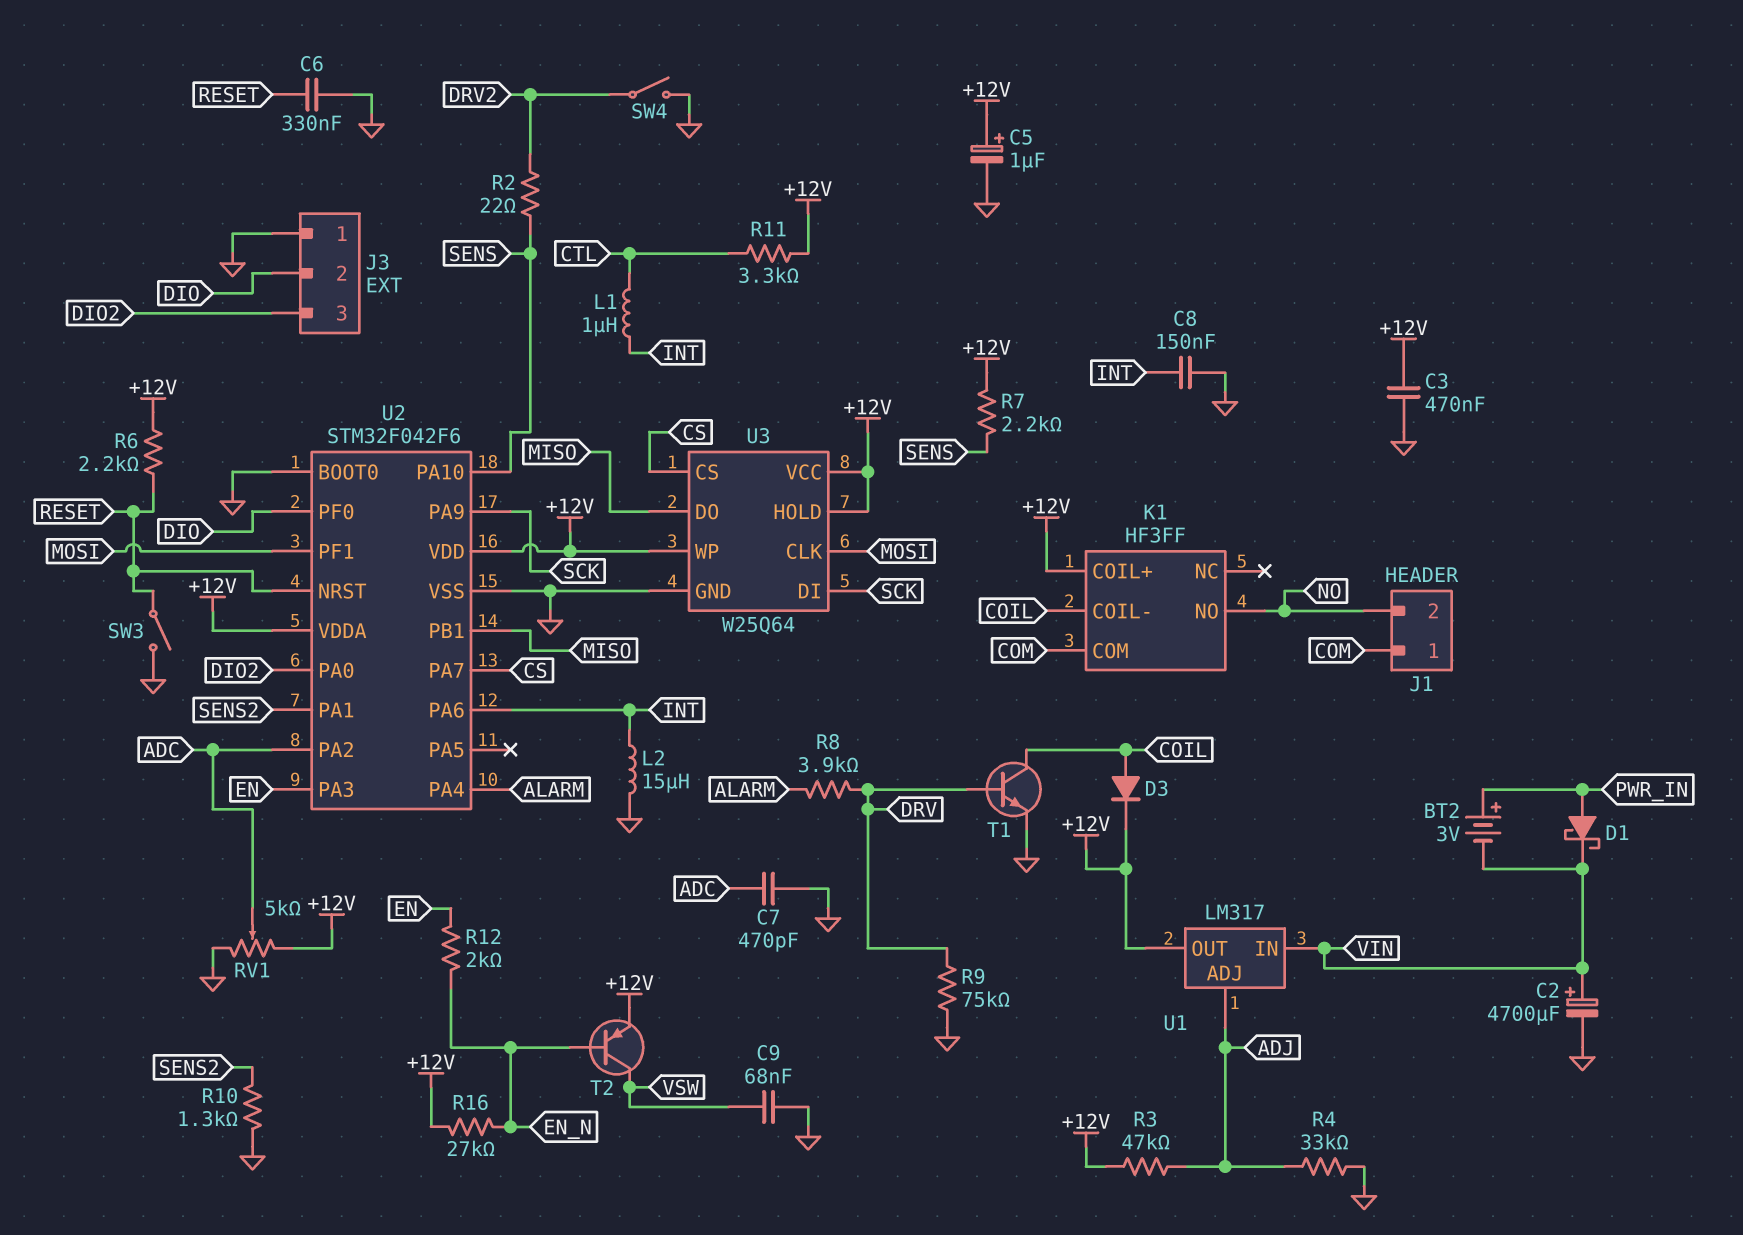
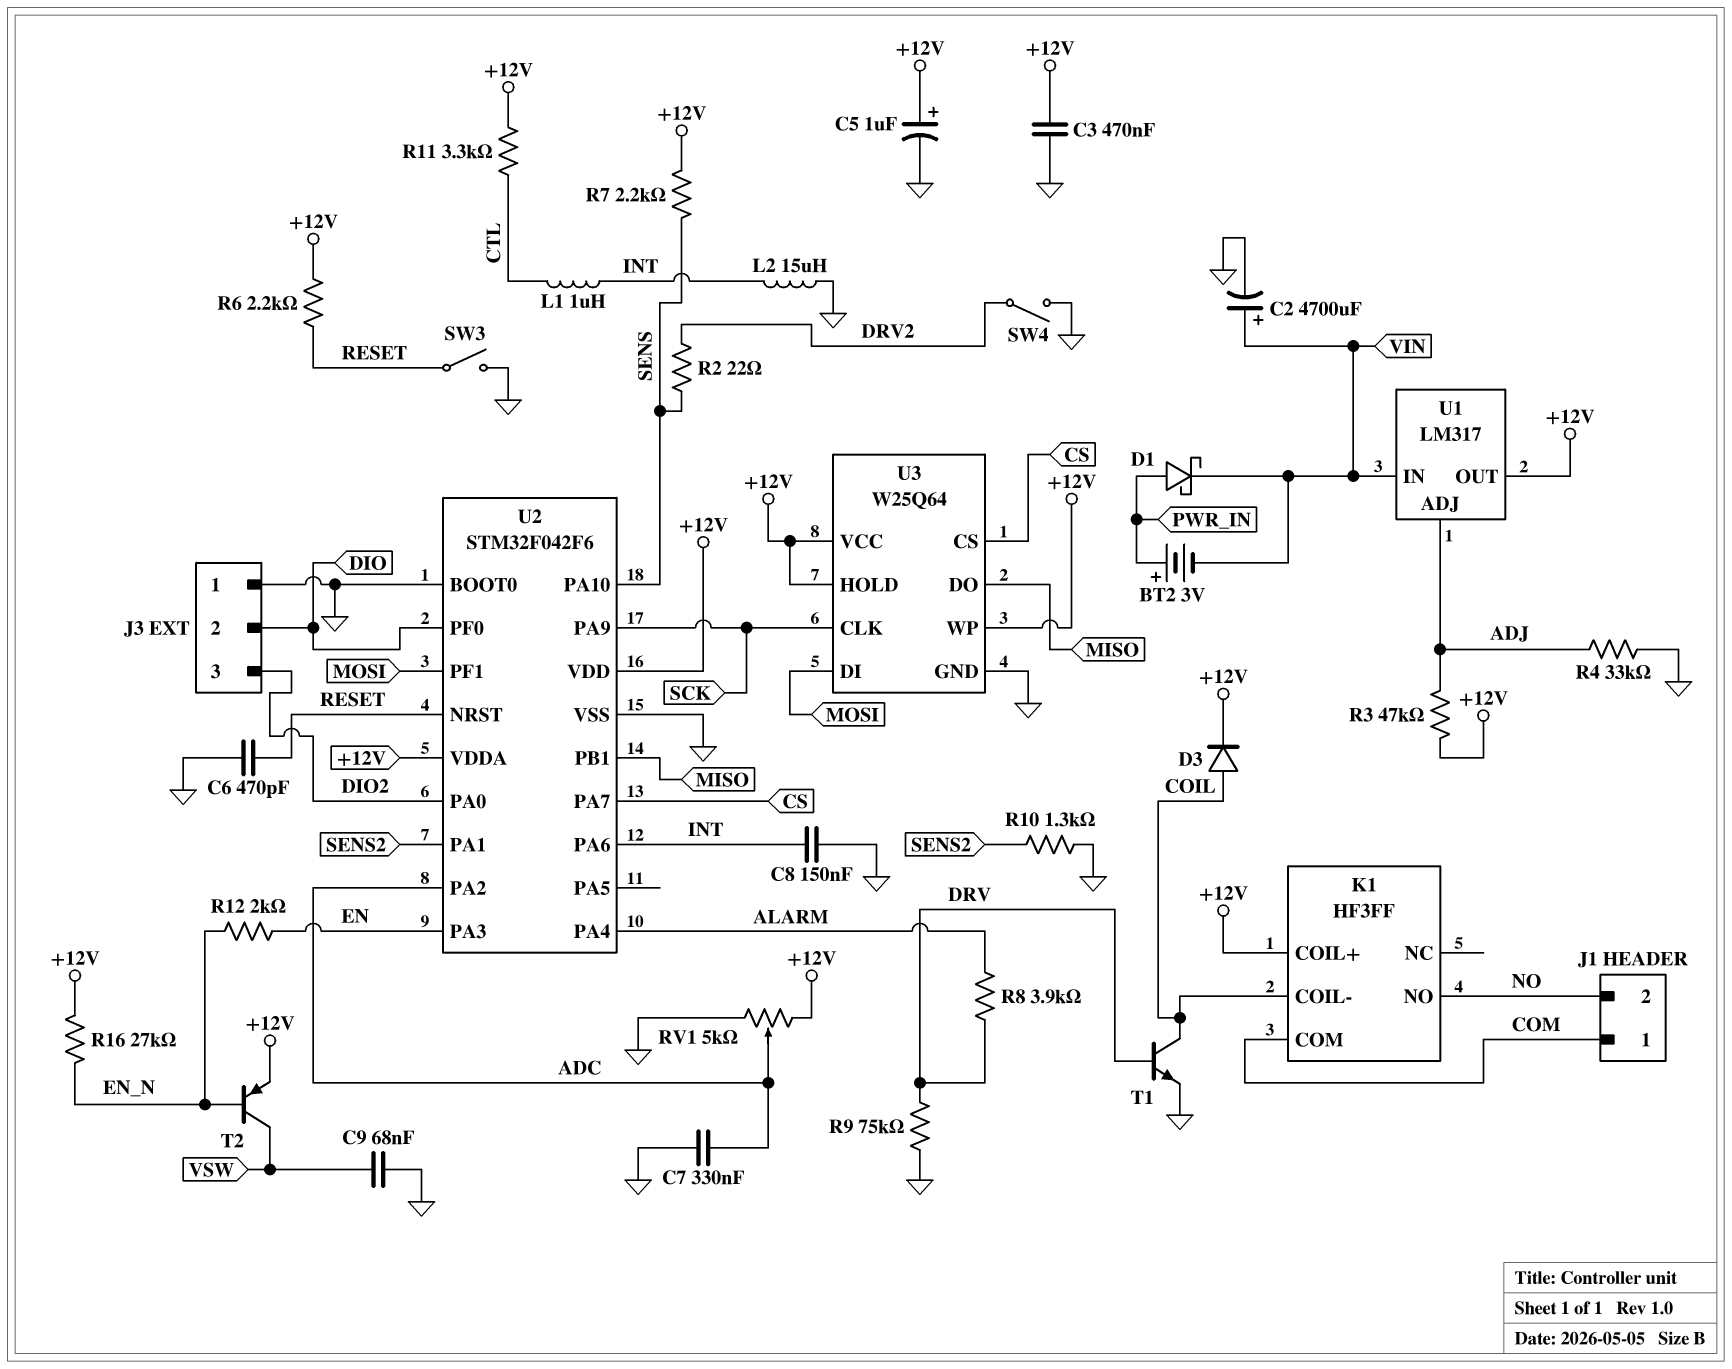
C6: 330nF (GND, RESET) -> 470pF (GND, RESET)
C7: 470pF (ADC, GND) -> 330nF (ADC, GND)
U3 pin CLK: MOSI -> SCK
U3 pin DI: SCK -> MOSI

